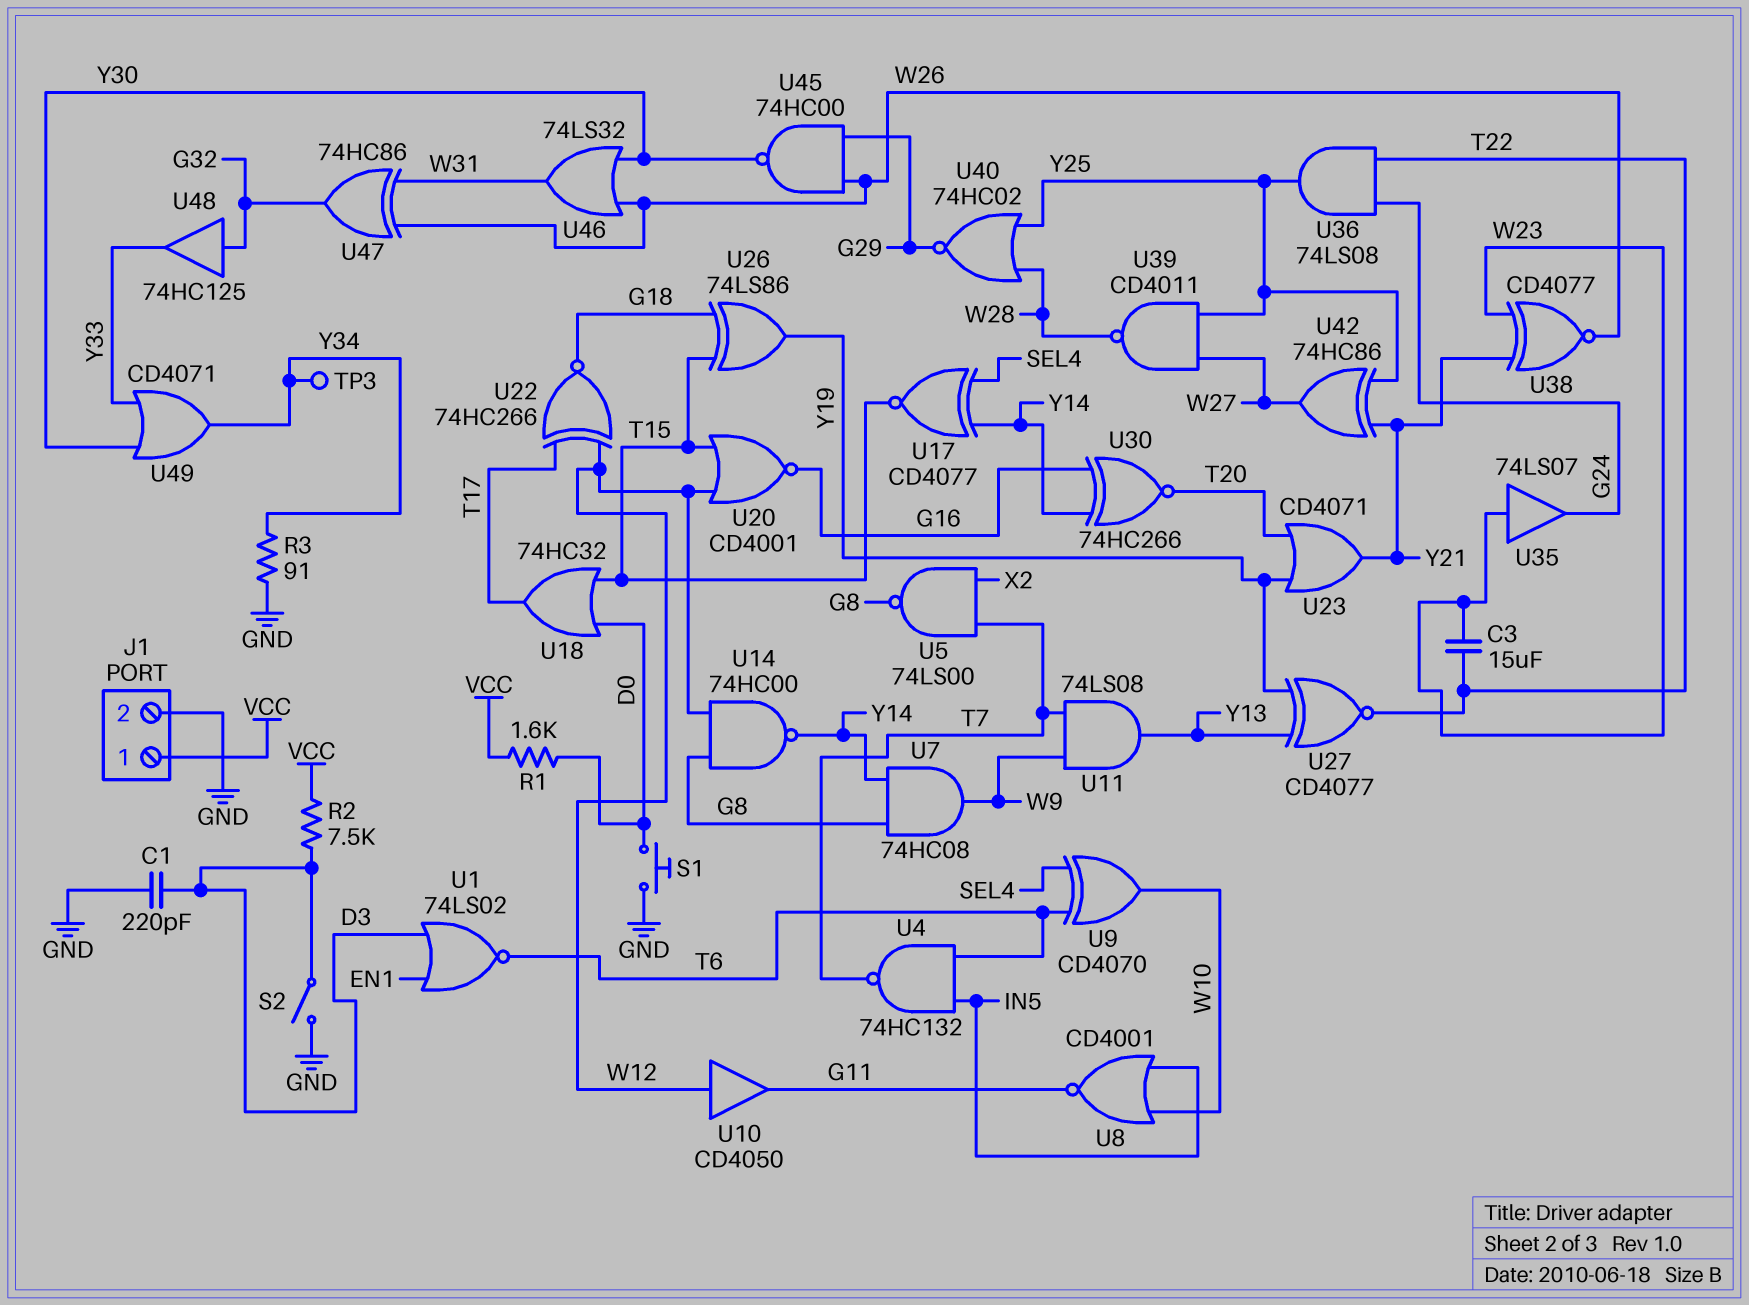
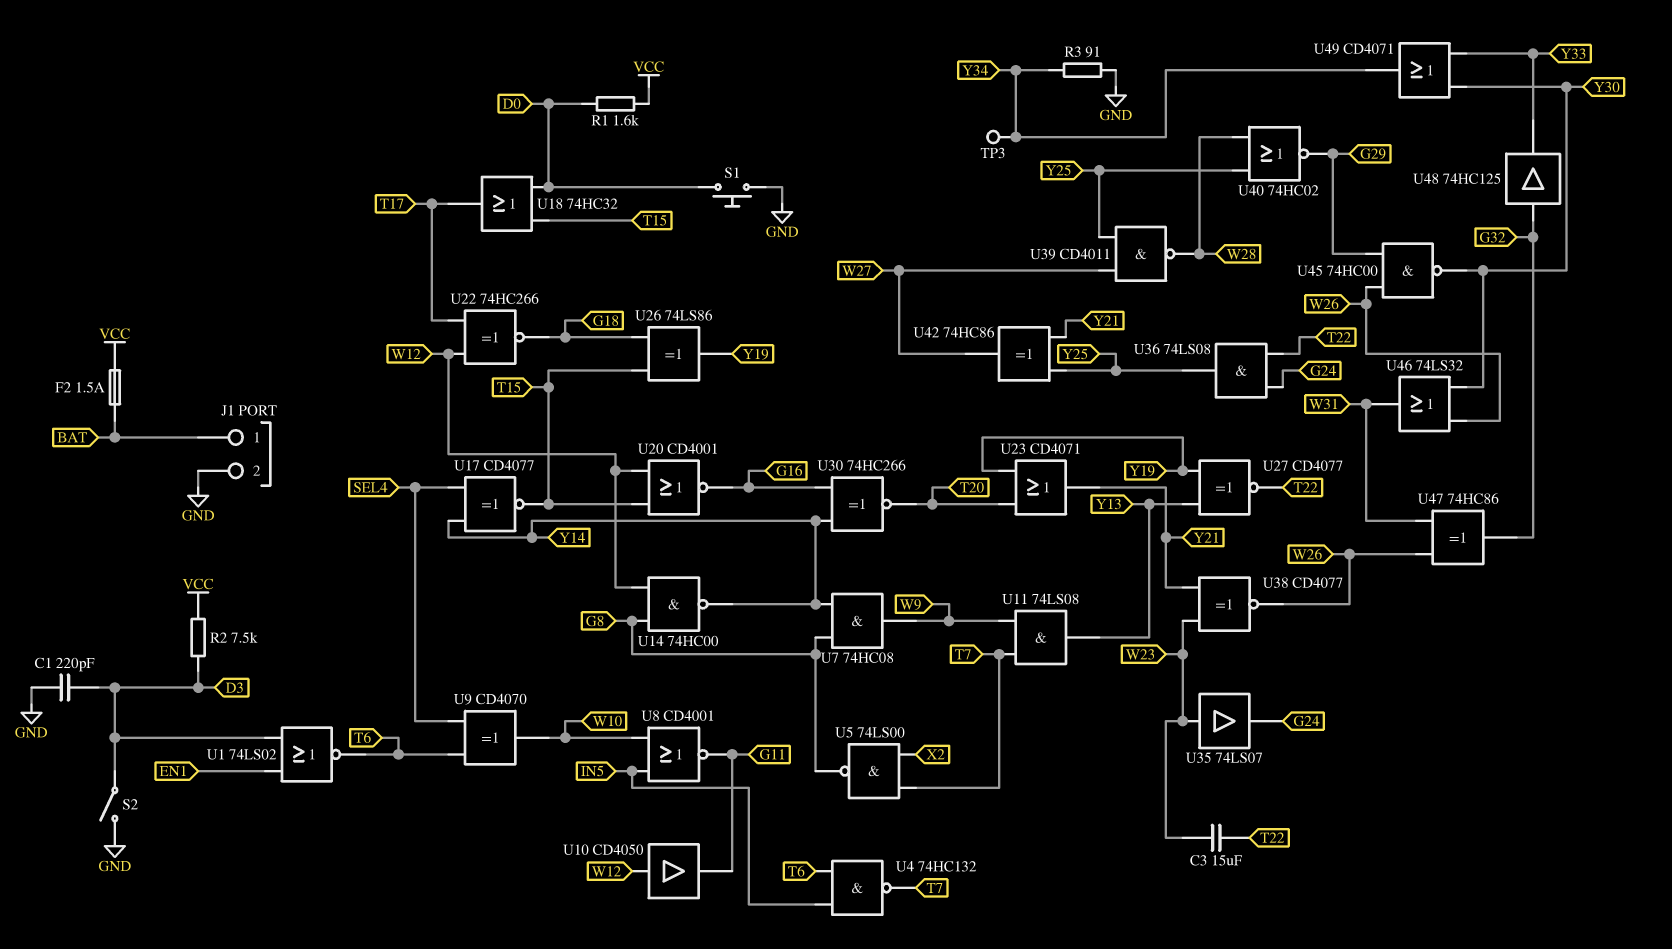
F2: none -> 1.5A (BAT, VCC)
J1 pin 1: VCC -> BAT

